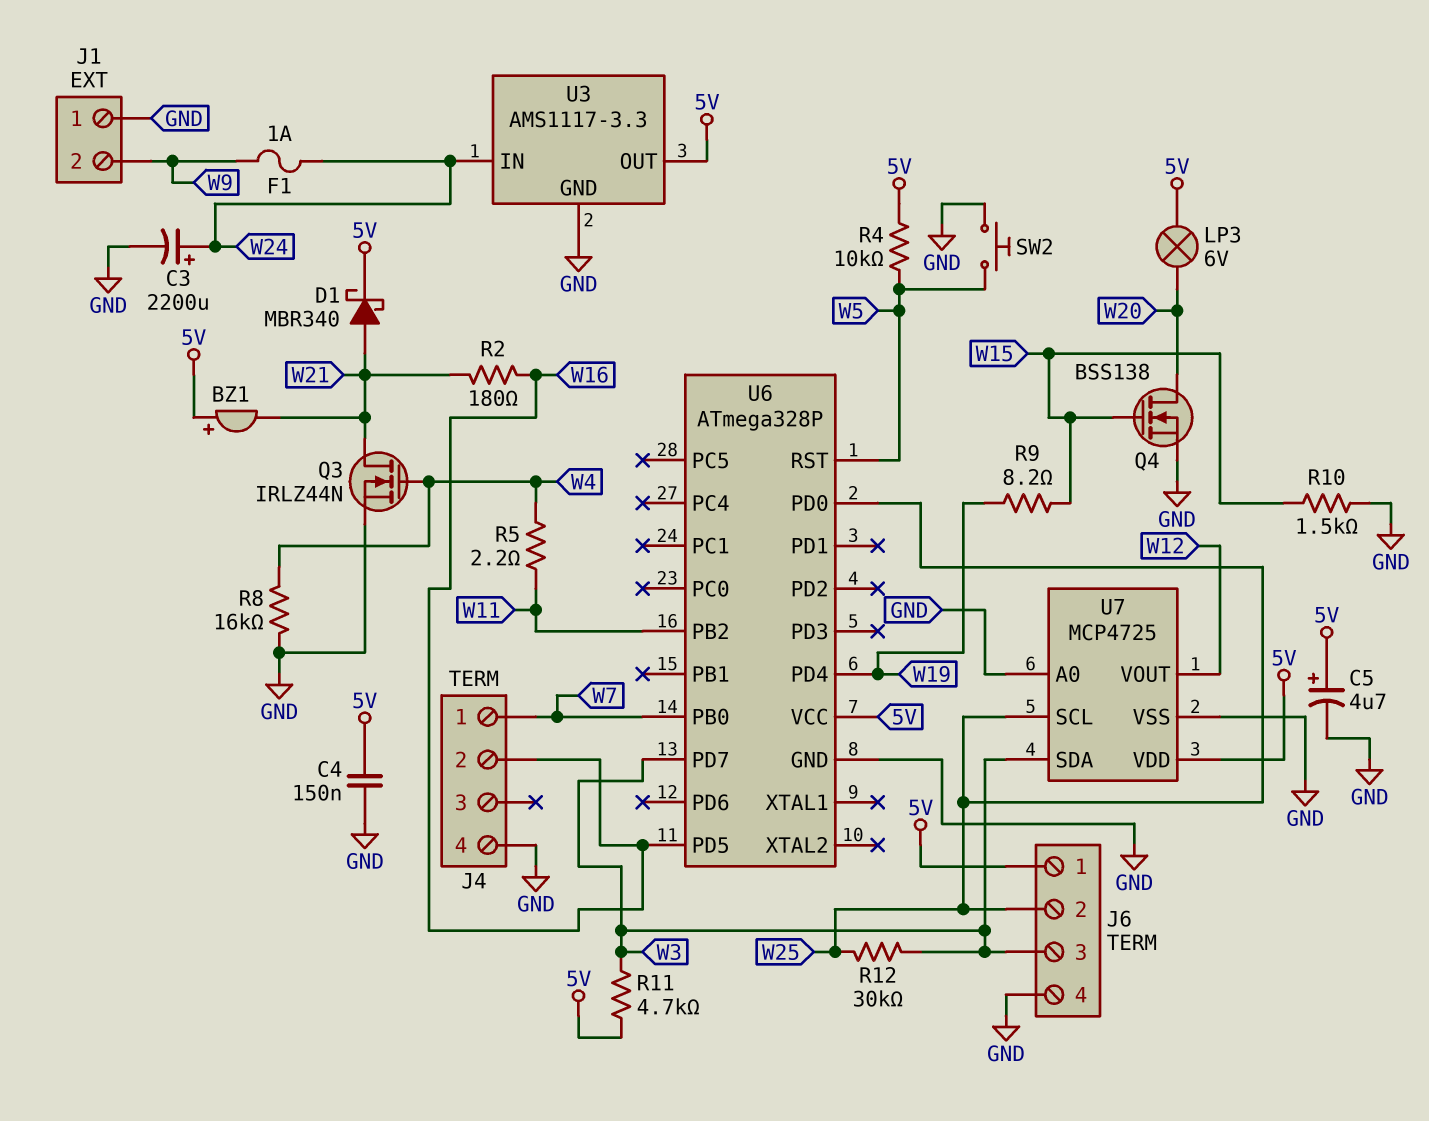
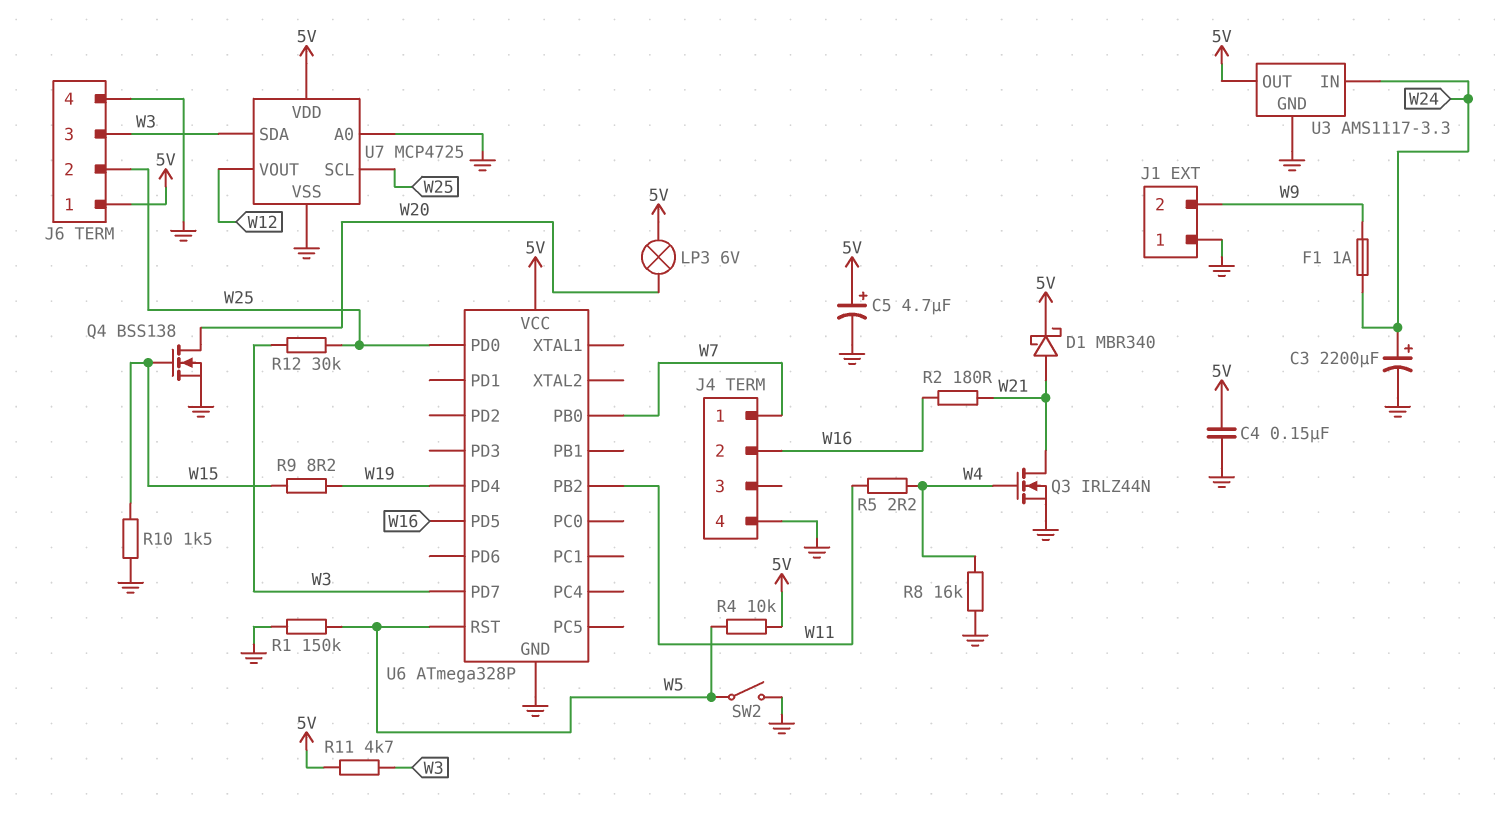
BZ1: buzzer (plus 5V, minus W21) -> none
R1: none -> 150k (GND, W5)
SW2: button (GND, W5) -> switch (GND, W5)

